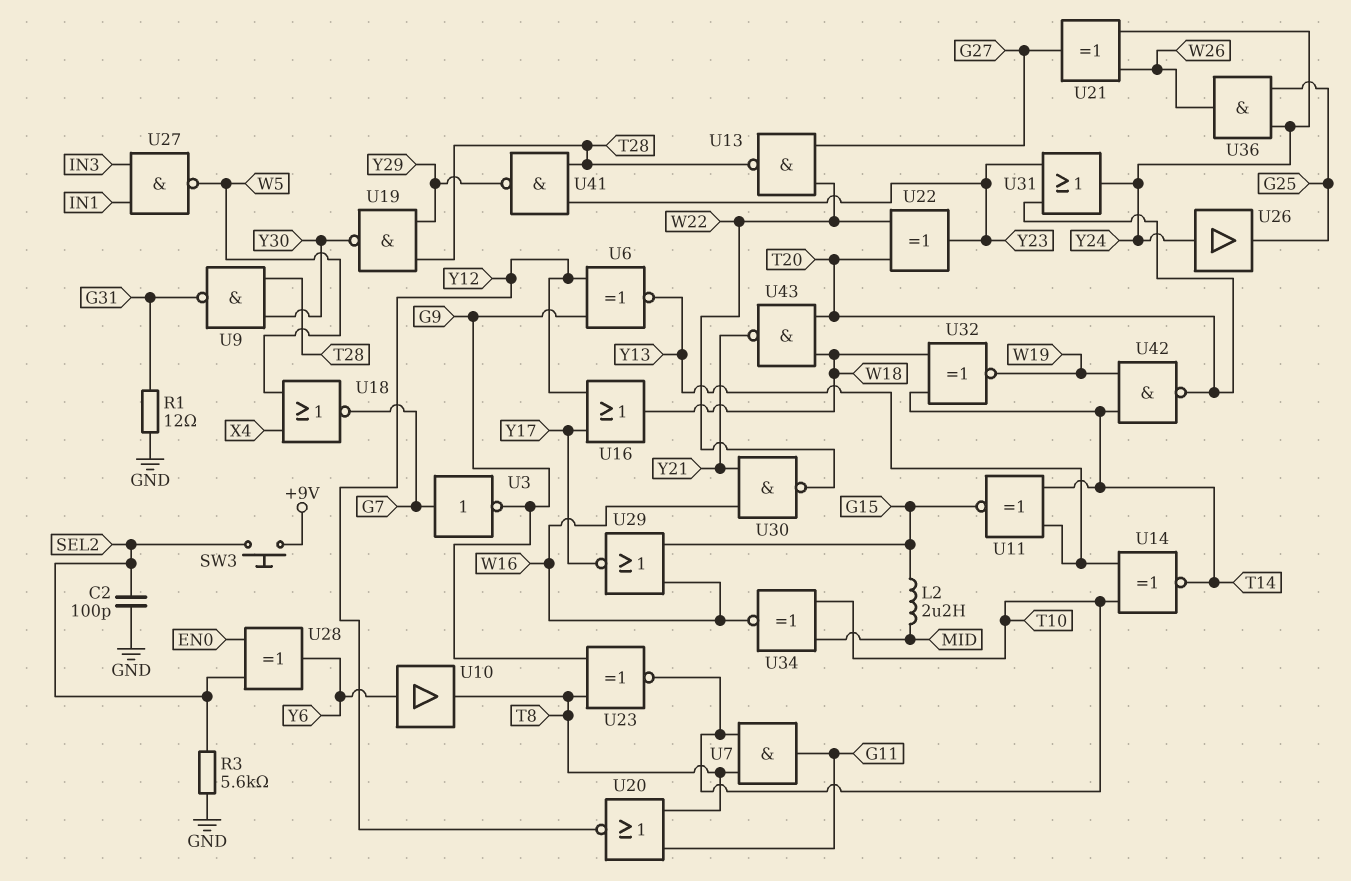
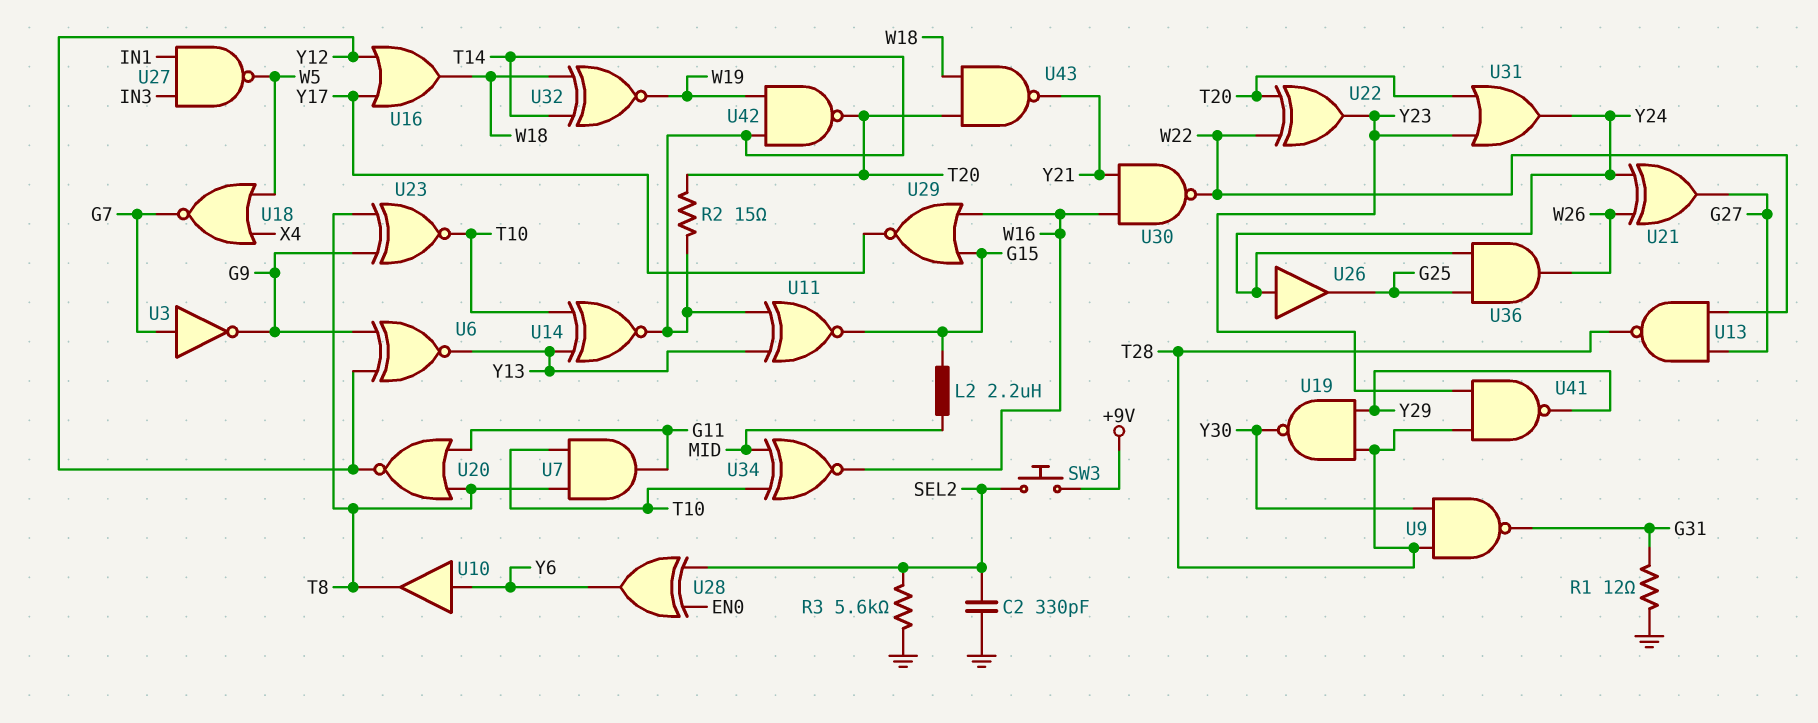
C2: 100pF (GND, SEL2) -> 330pF (GND, SEL2)
R2: none -> 15 (T14, T20)

